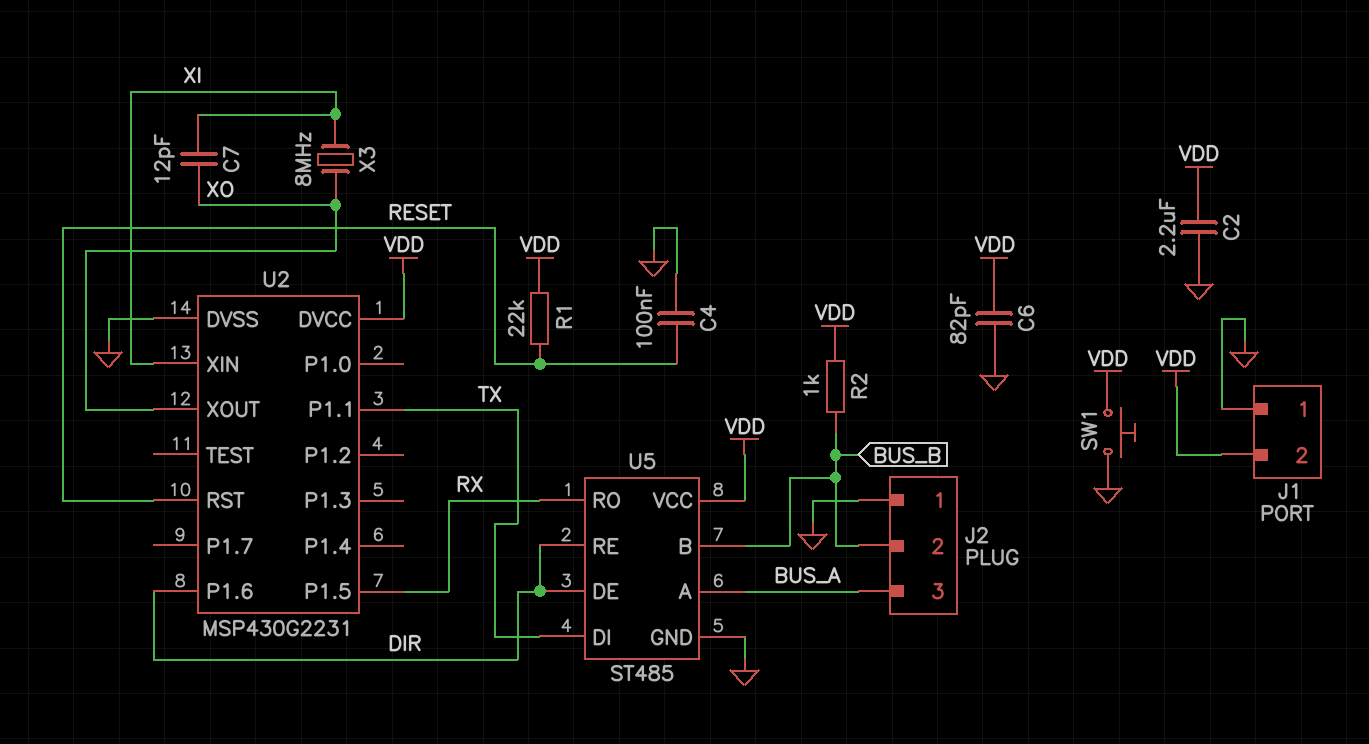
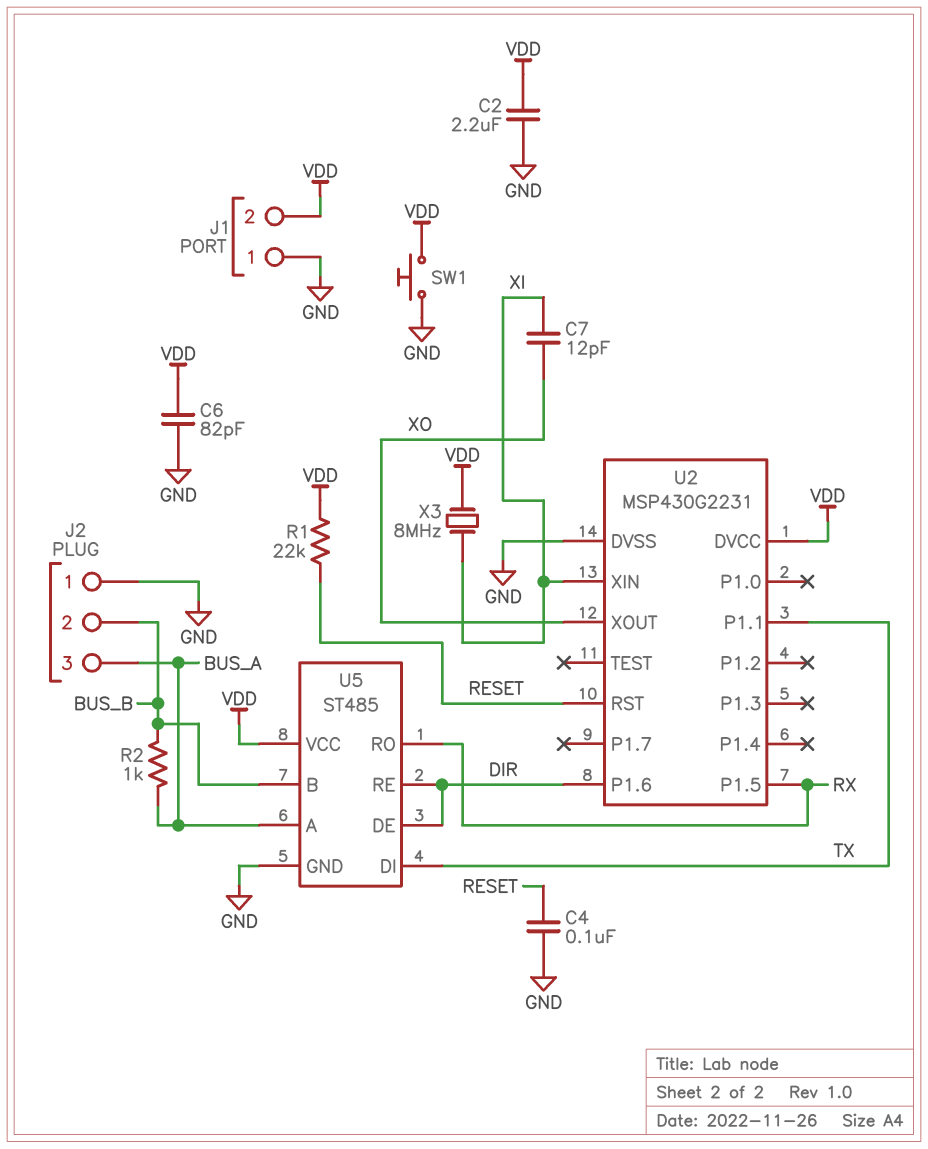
R2: 1k (BUS_B, VDD) -> 1k (BUS_A, BUS_B)
X3: 8MHz (XI, XO) -> 8MHz (VDD, XI)

